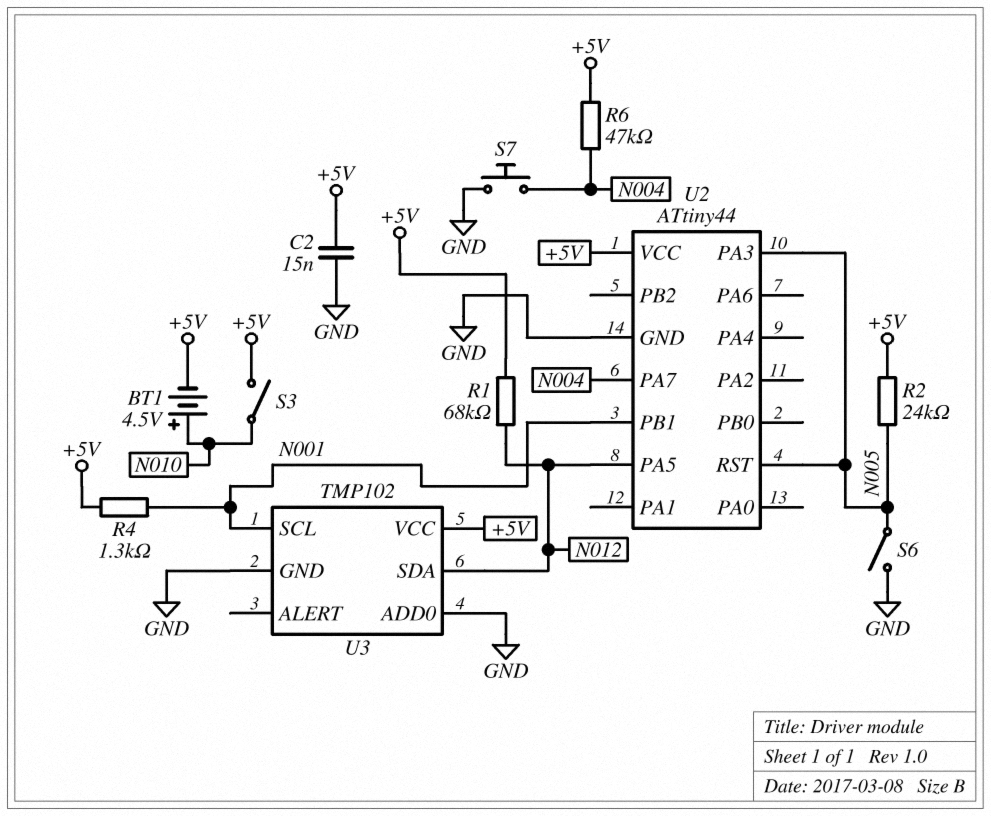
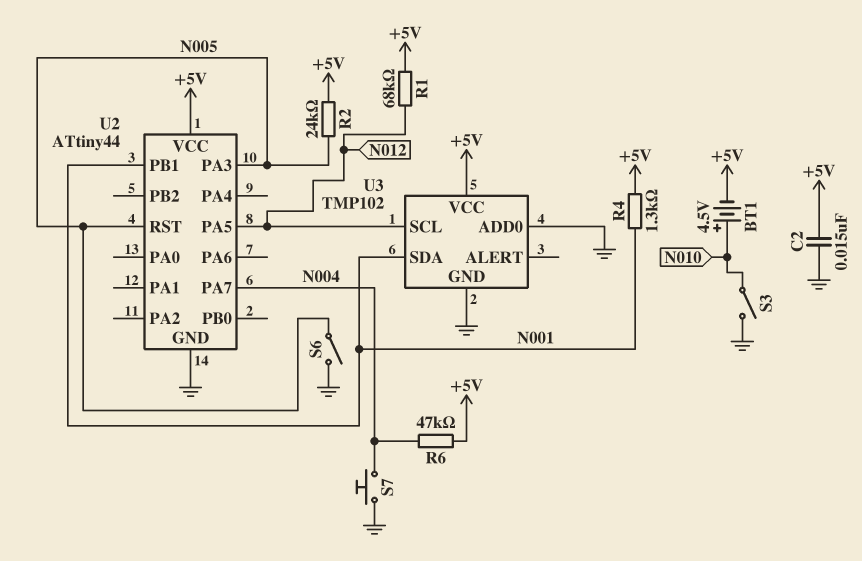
S3: switch (+5V, N010) -> switch (GND, N010)
U3 pin SCL: N001 -> N012
U3 pin SDA: N012 -> N001

